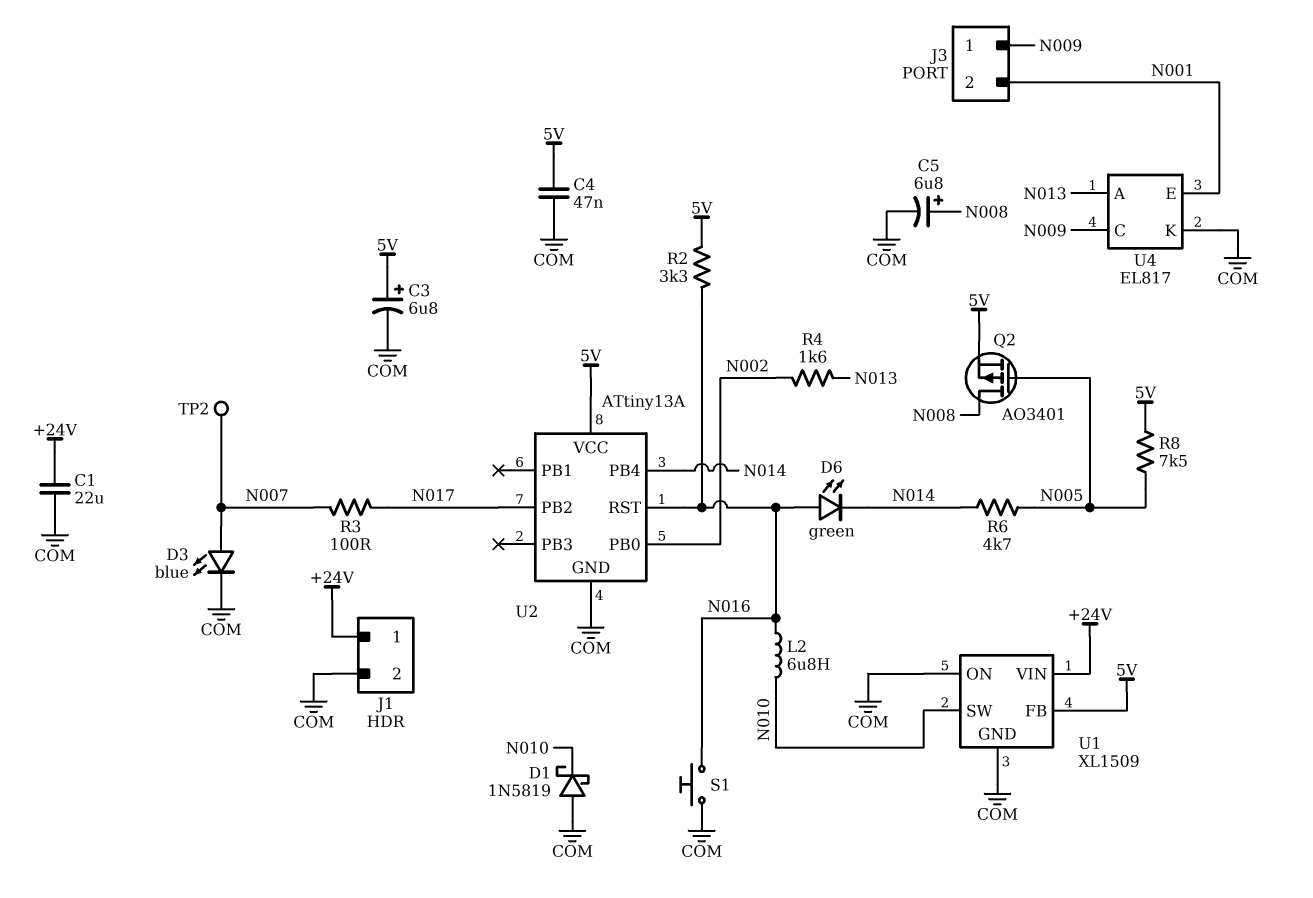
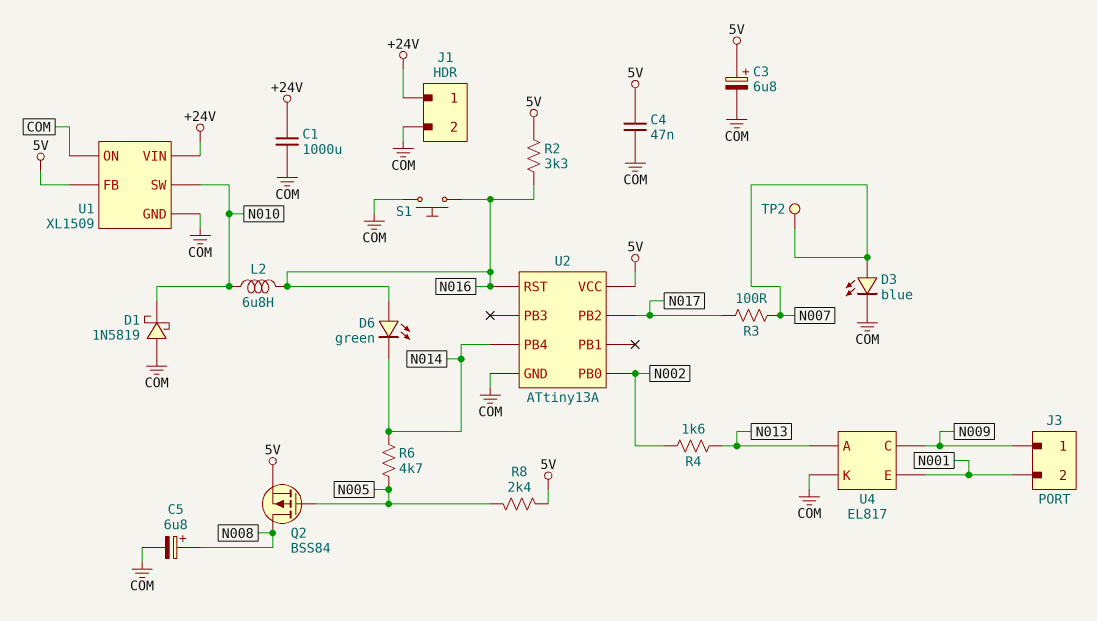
C1: 22uF (+24V, COM) -> 1000uF (+24V, COM)
Q2: PMOS AO3401 (G N005, D N008, S 5V) -> PMOS BSS84 (G N005, D N008, S 5V)
R8: 7.5k (5V, N005) -> 2.4k (5V, N005)

